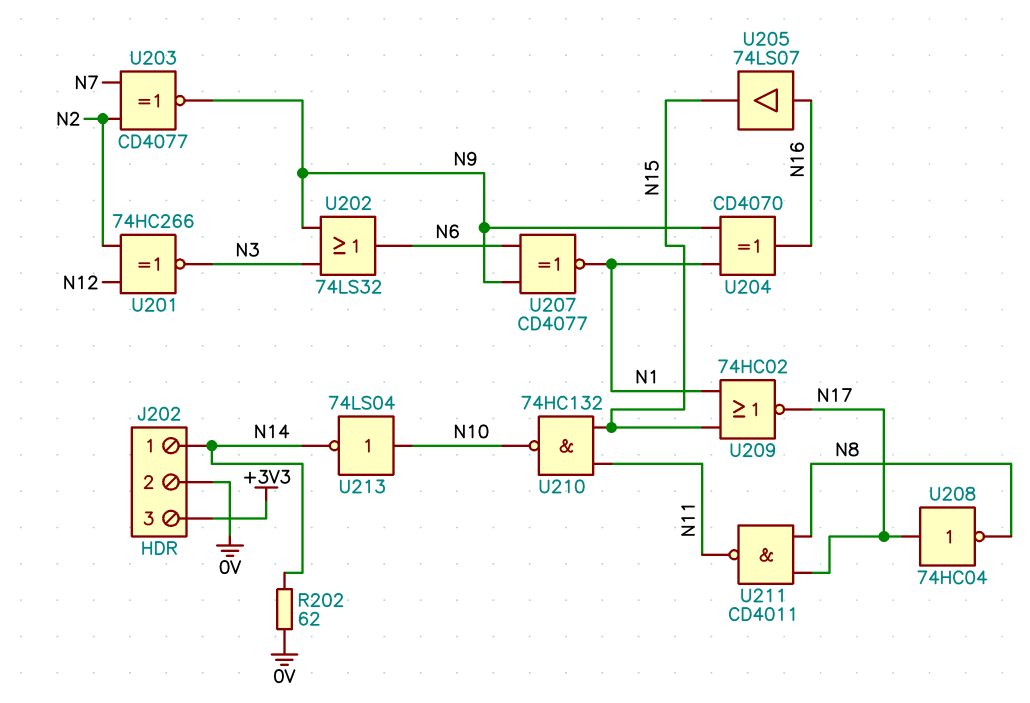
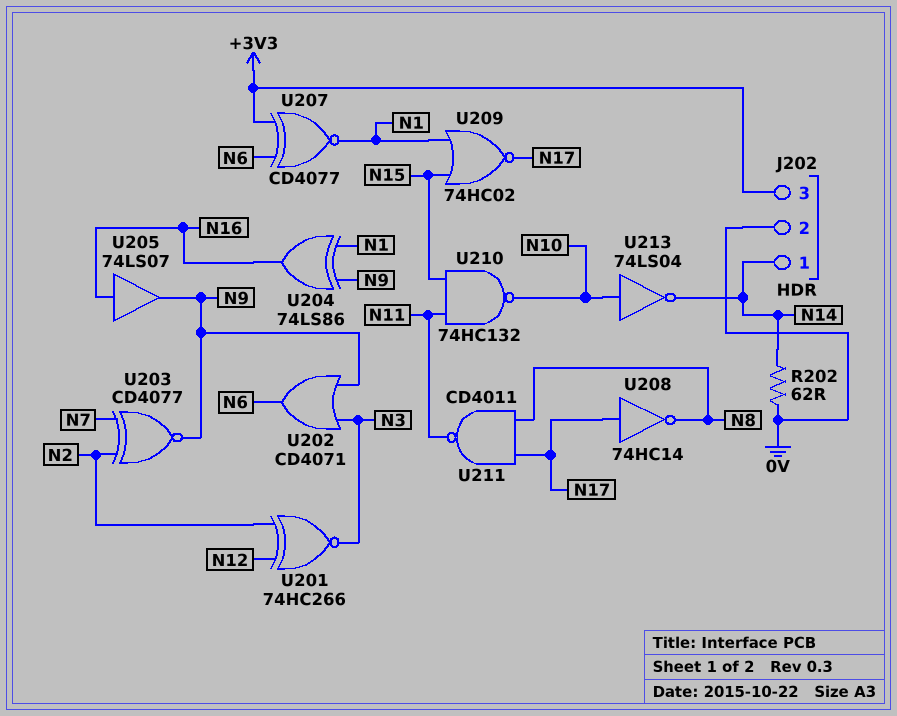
U202: OR 74LS32 (in N3, in N9, out N6) -> OR CD4071 (in N3, in N9, out N6)
U204: XOR CD4070 (in N1, in N9, out N16) -> XOR 74LS86 (in N1, in N9, out N16)
U205: buffer 74LS07 (in N16, out N15) -> buffer 74LS07 (in N16, out N9)
U207: XNOR CD4077 (in N6, in N9, out N1) -> XNOR CD4077 (in +3V3, in N6, out N1)
U208: NOT 74HC04 (in N17, out N8) -> NOT 74HC14 (in N17, out N8)

